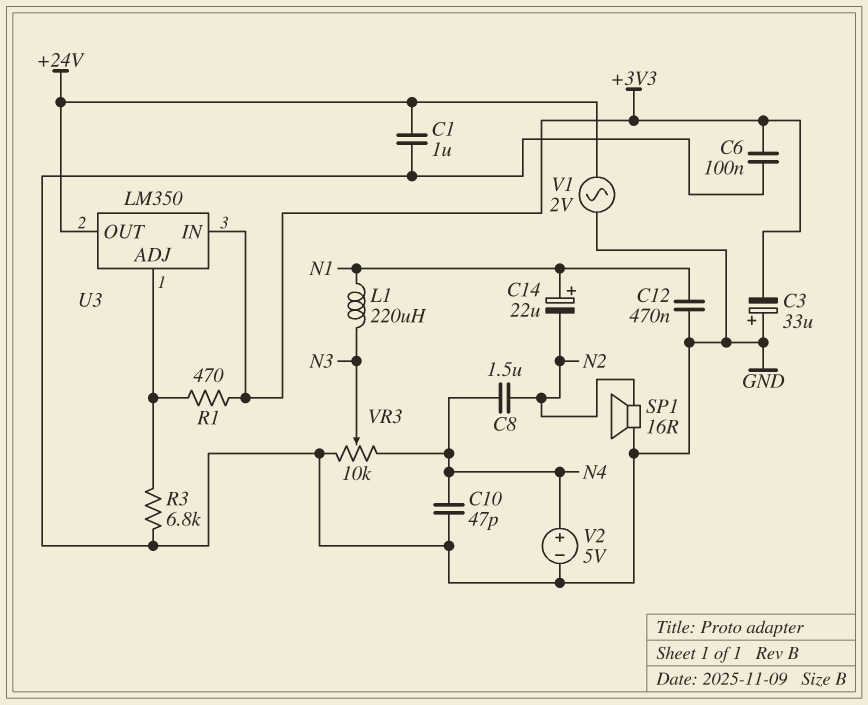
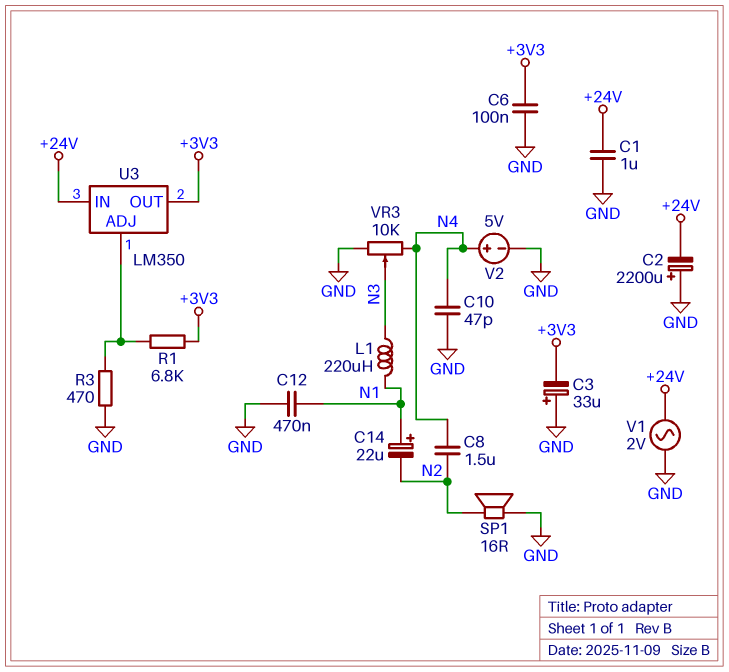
C2: none -> 2200uF (plus GND, minus +24V)
R1: 470 (+3V3, U3/ADJ) -> 6.8k (+3V3, U3/ADJ)
R3: 6.8k (GND, U3/ADJ) -> 470 (GND, U3/ADJ)
U3 pin IN: +3V3 -> +24V
U3 pin OUT: +24V -> +3V3

